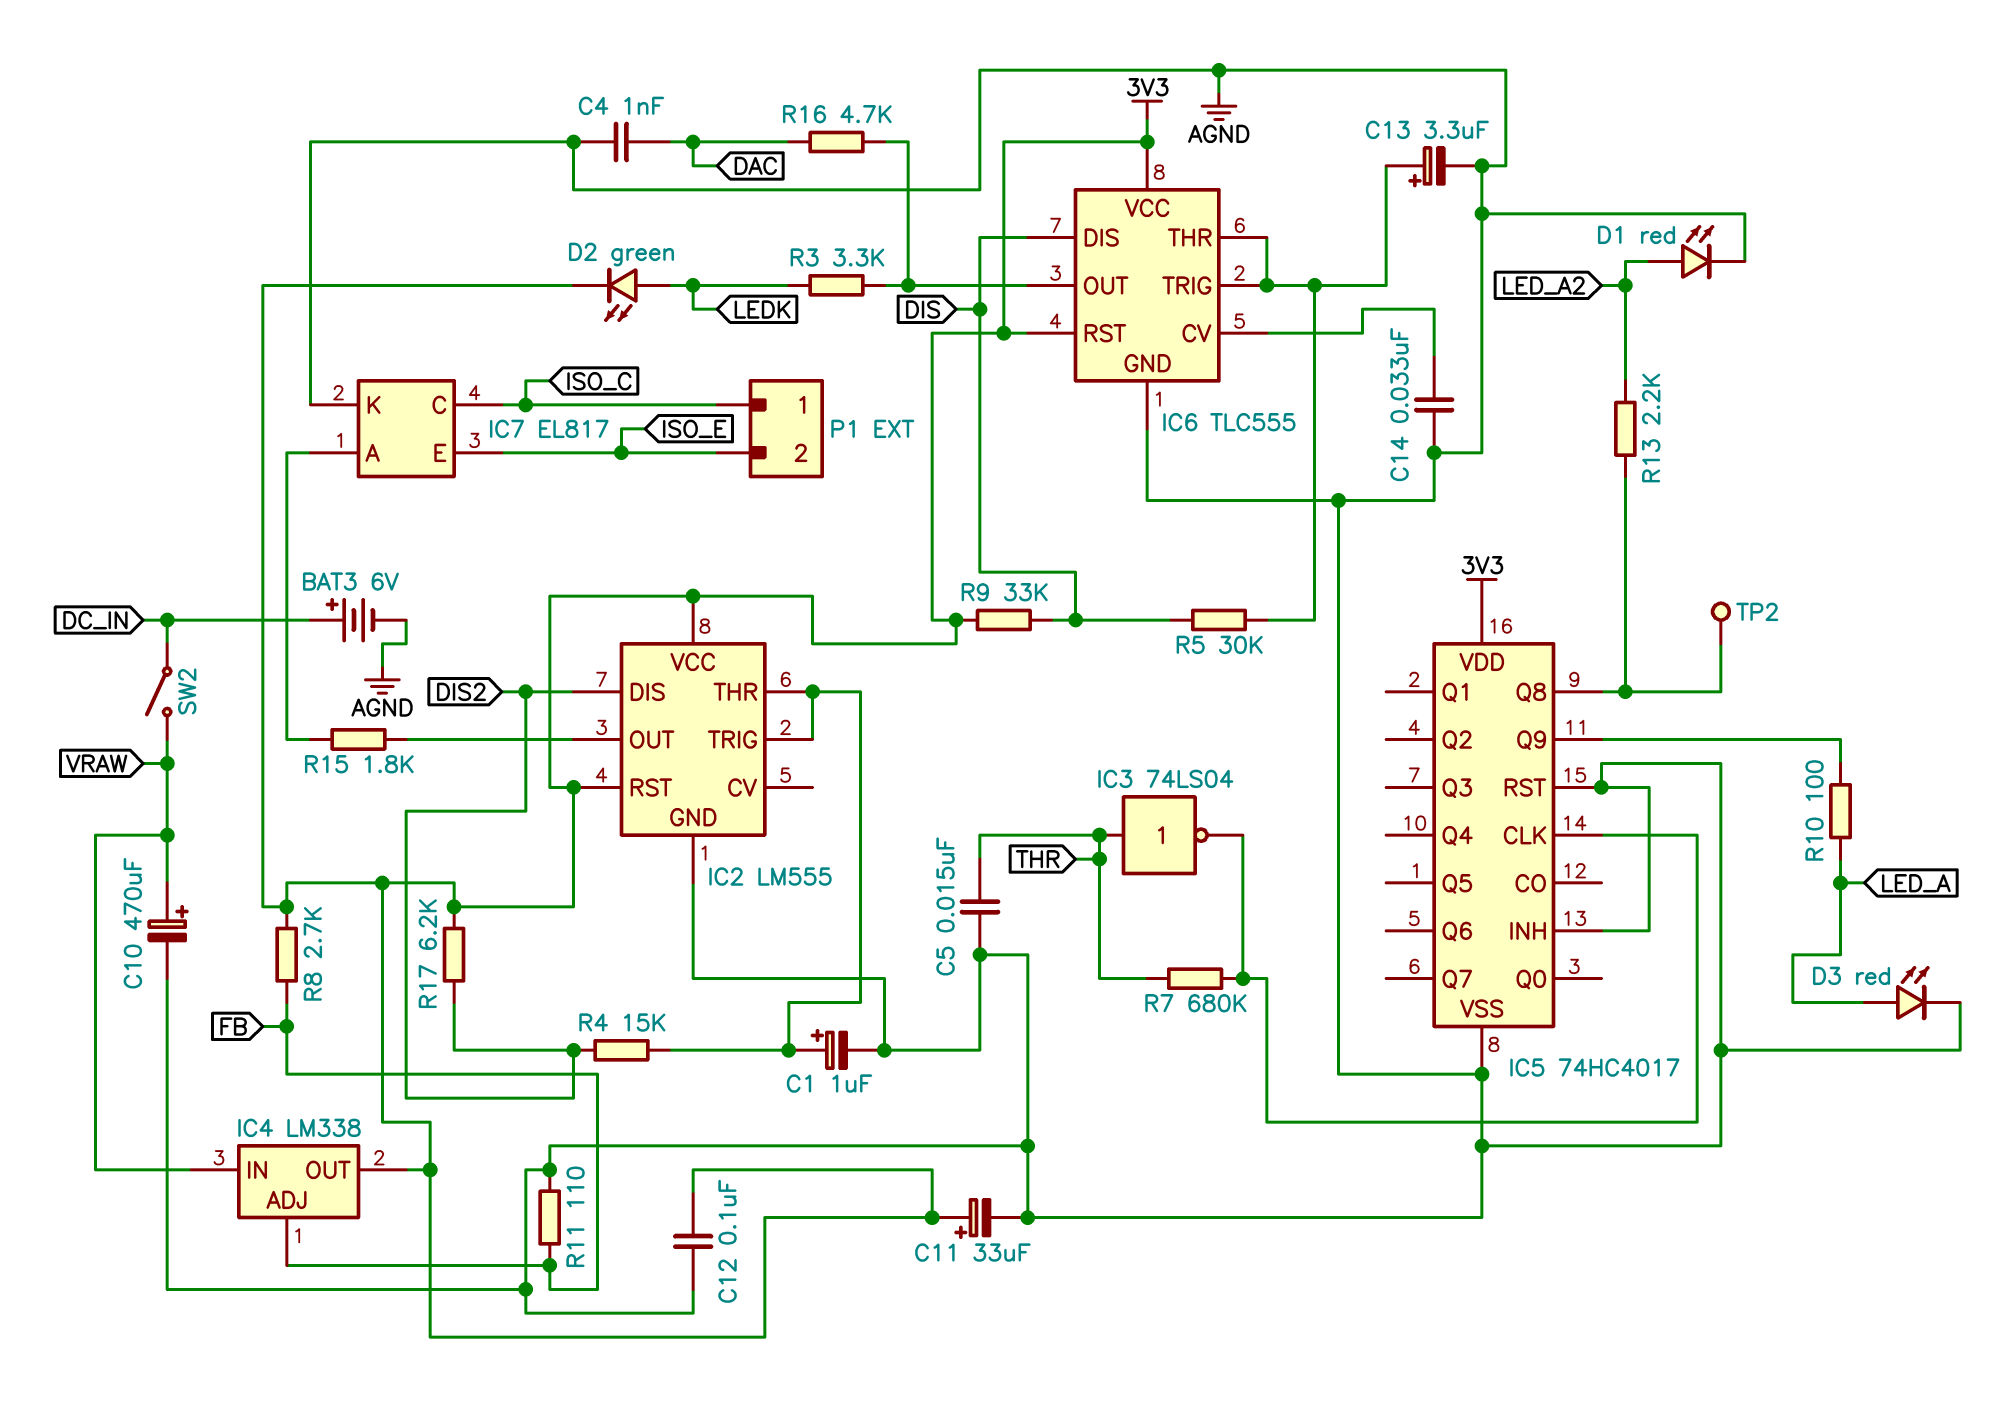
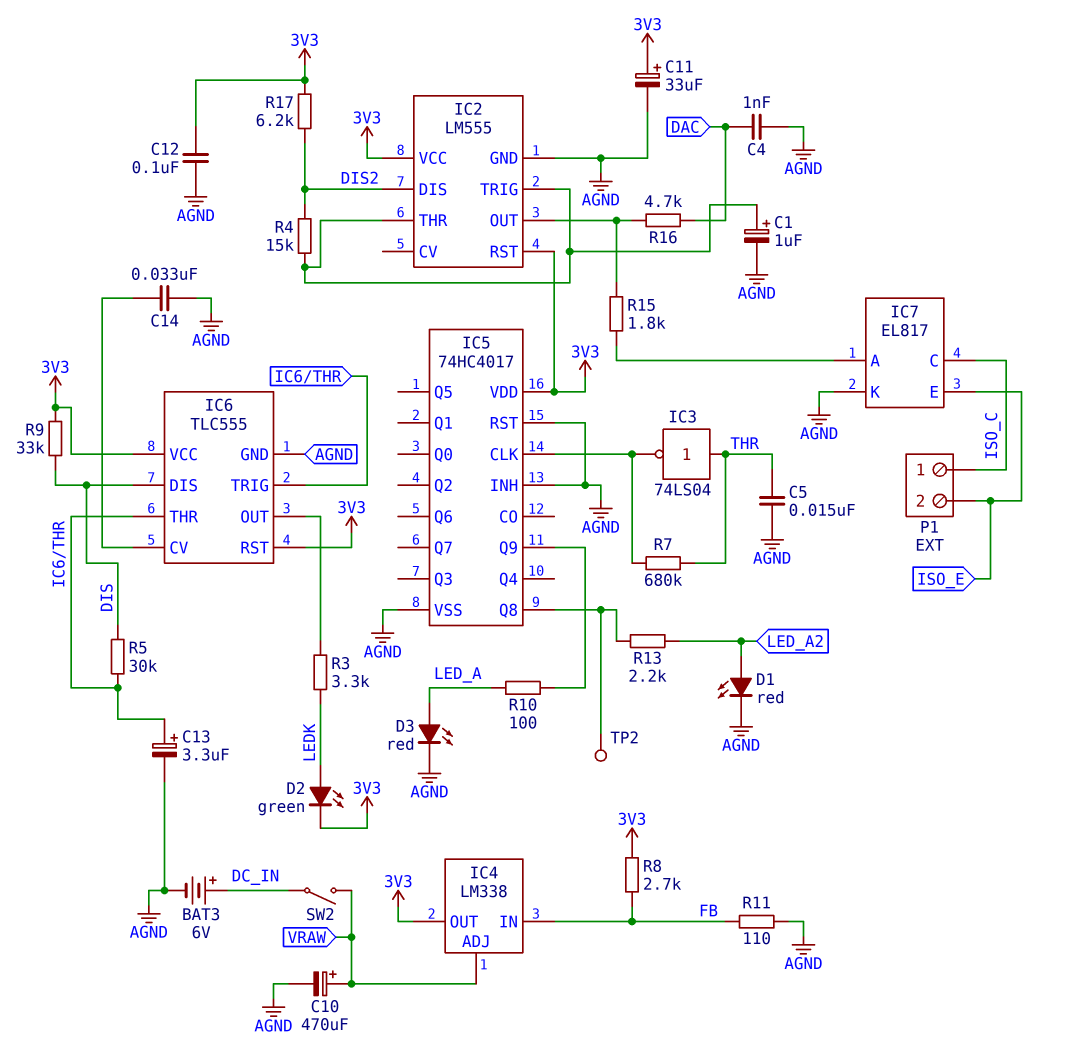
IC4 pin ADJ: FB -> VRAW
IC4 pin IN: VRAW -> FB
R16: 4.7k (DAC, IC6/OUT) -> 4.7k (DAC, IC2/OUT)

